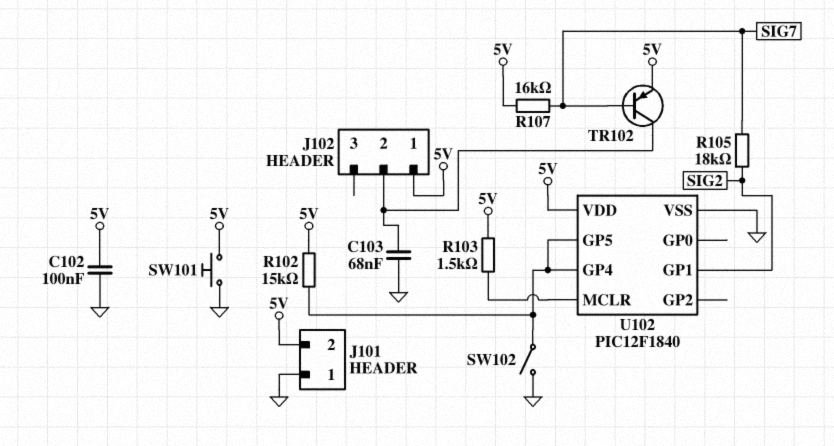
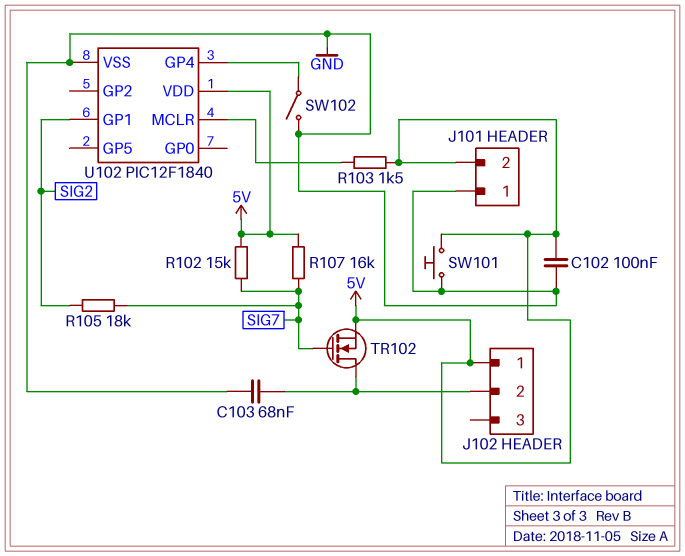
R102: 15k (5V, U102/GP4) -> 15k (5V, SIG7)
TR102: PNP (B SIG7, C J102/2, E 5V) -> NMOS (G SIG7, D J102/2, S 5V)
U102 pin GP5: U102/GP4 -> none

